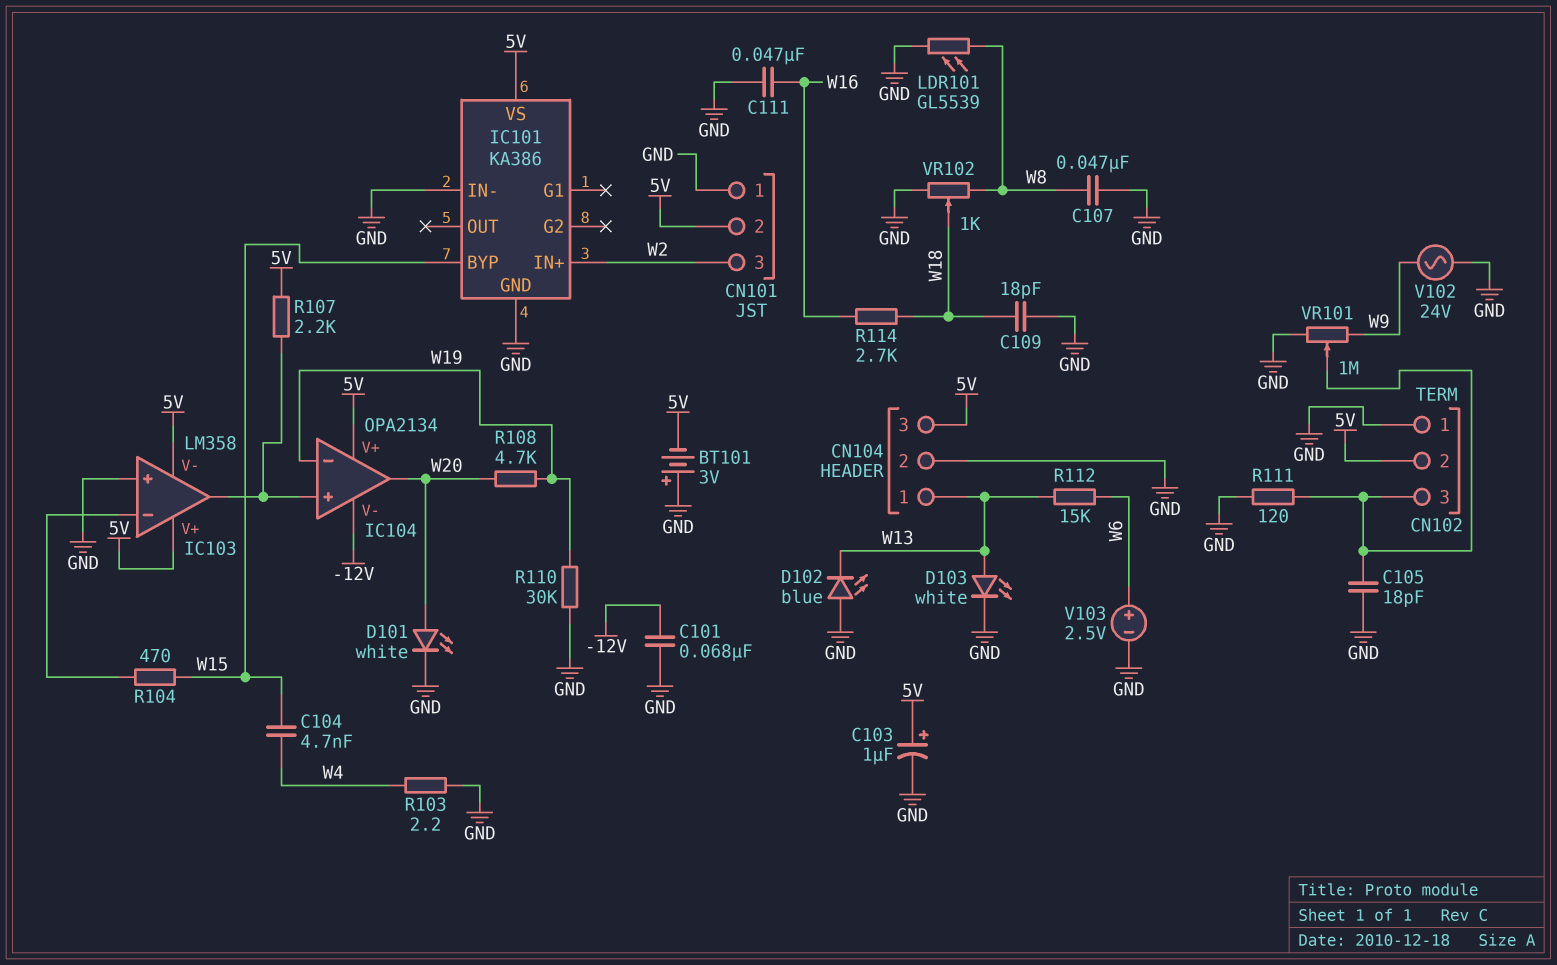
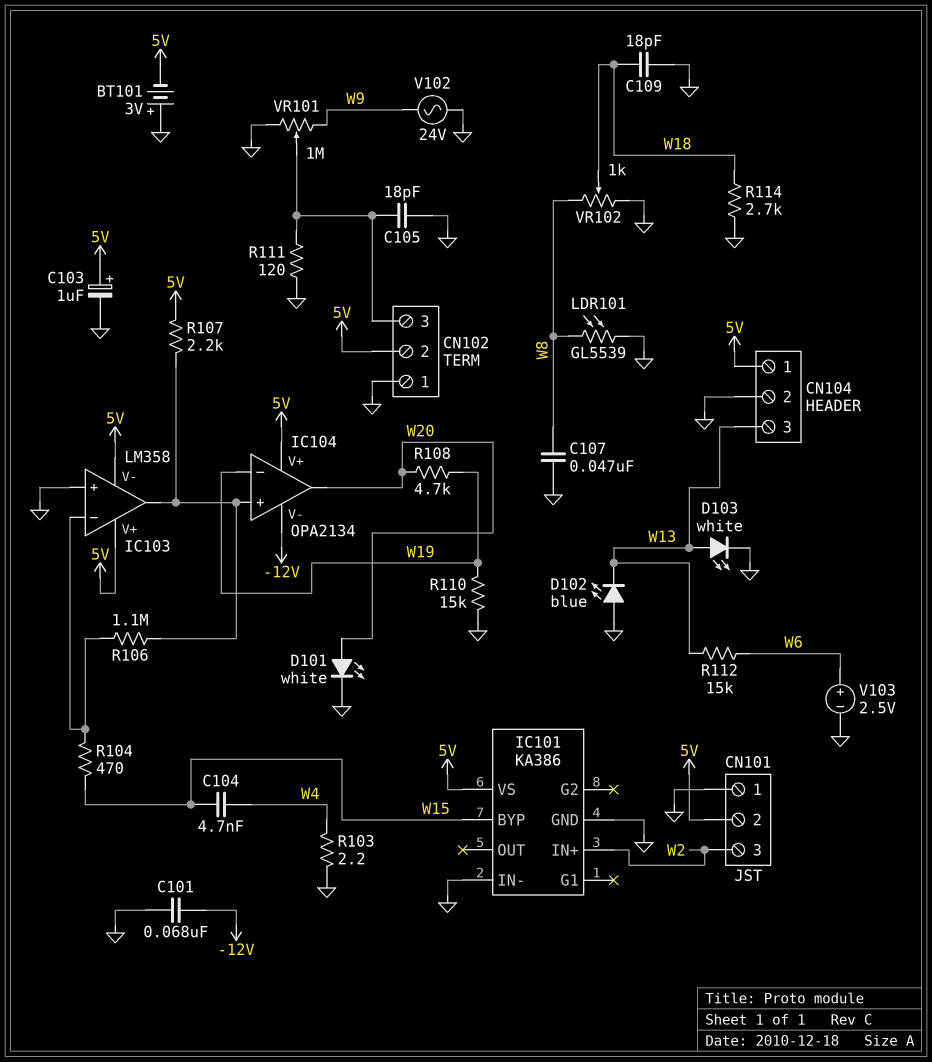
C111: 47nF (GND, W16) -> none
CN104 pin 1: W13 -> 5V
CN104 pin 3: 5V -> W13
R106: none -> 1.1M (IC103/in-, IC103/out)
R110: 30k (GND, W19) -> 15k (GND, W19)
R114: 2.7k (W16, W18) -> 2.7k (GND, W18)

